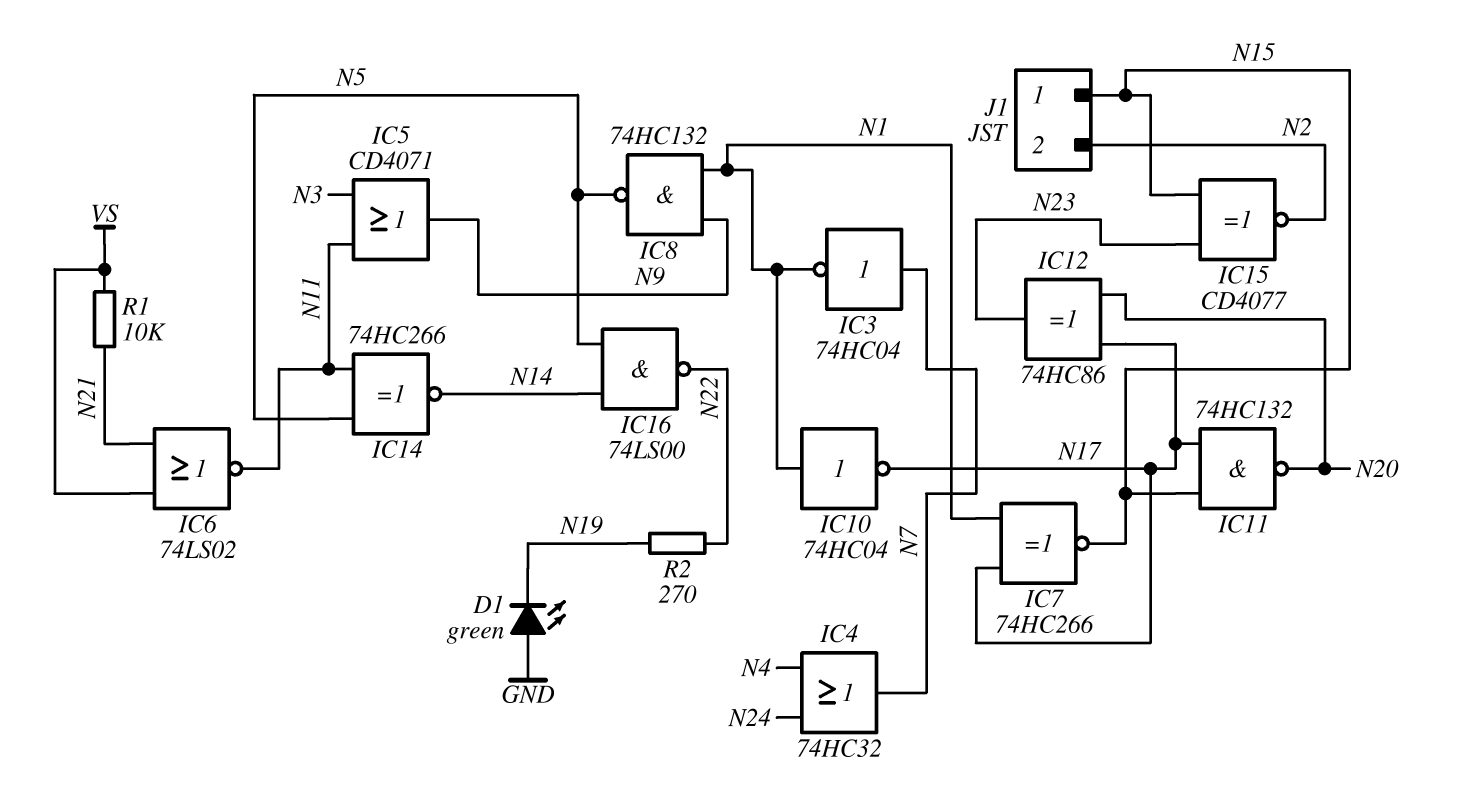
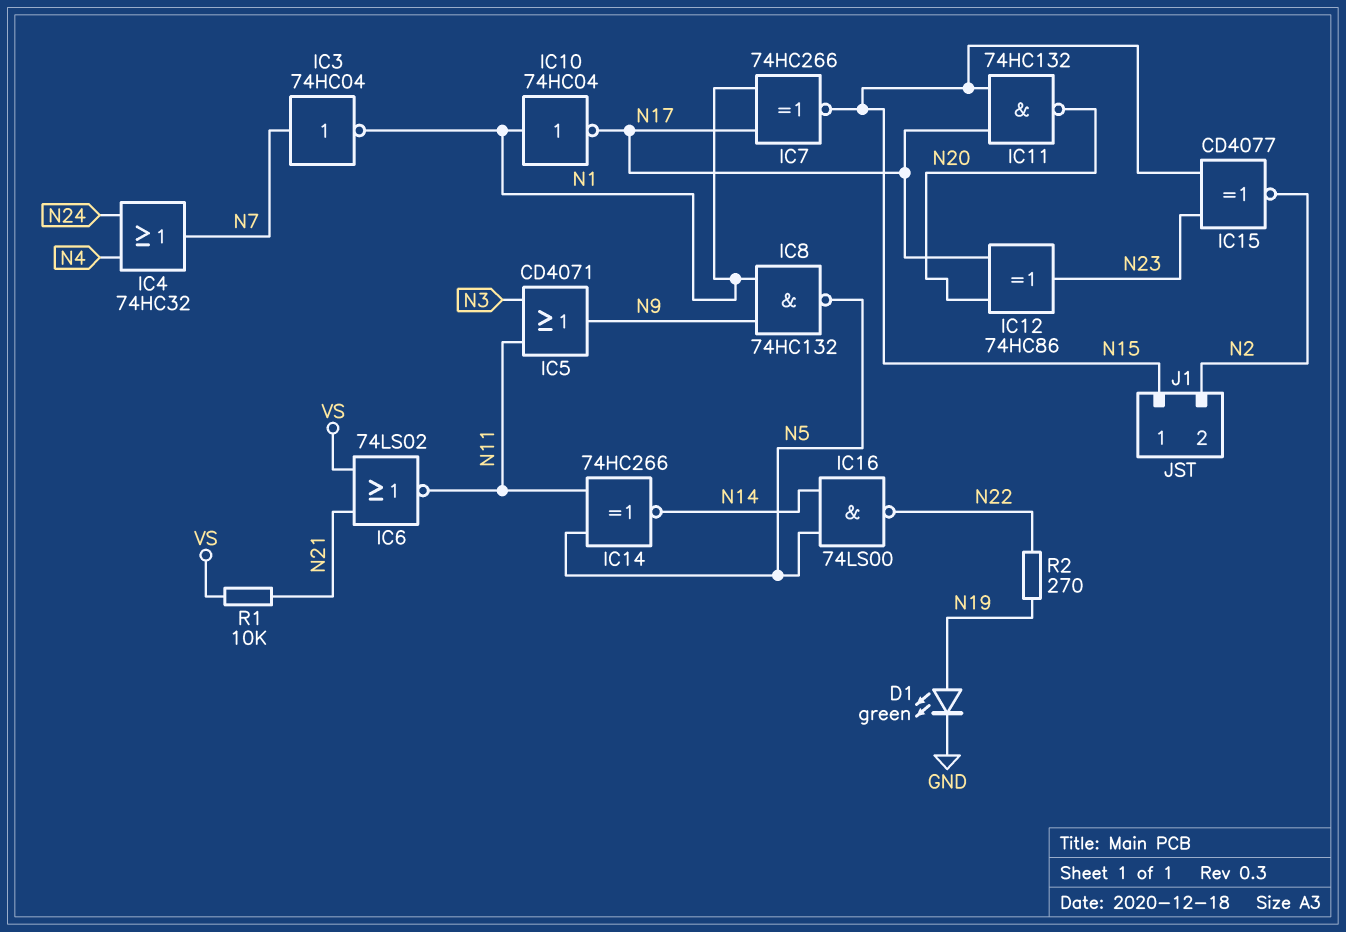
D1: LED green (A GND, K N19) -> LED green (A N19, K GND)

